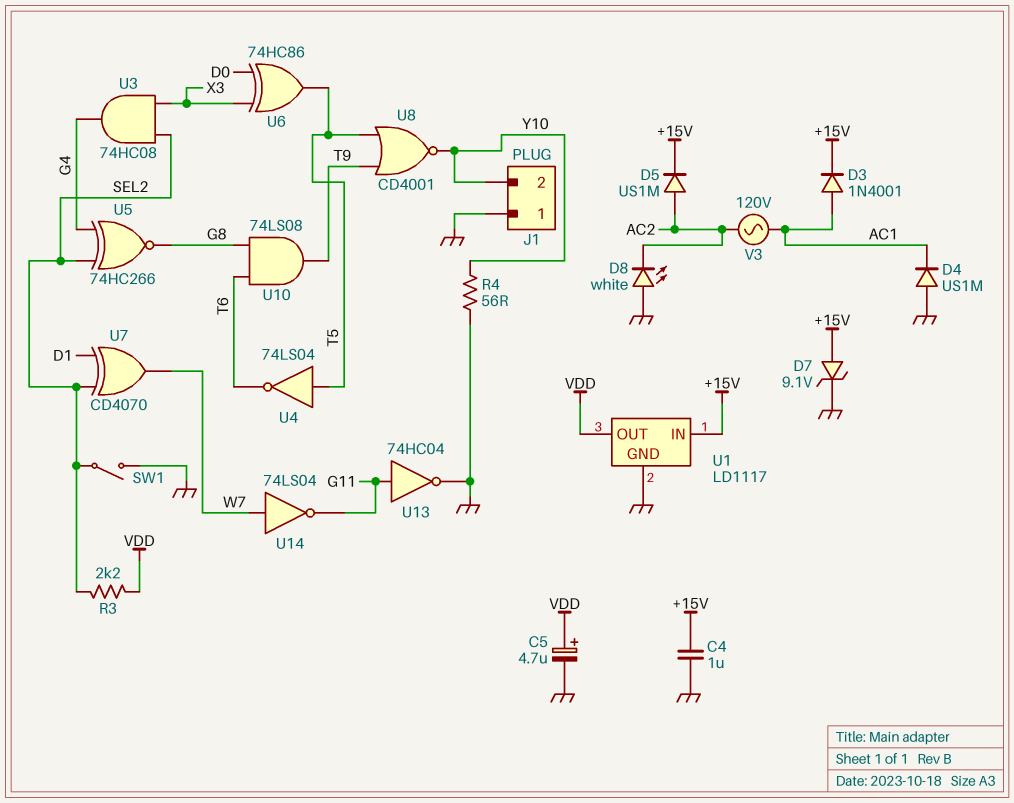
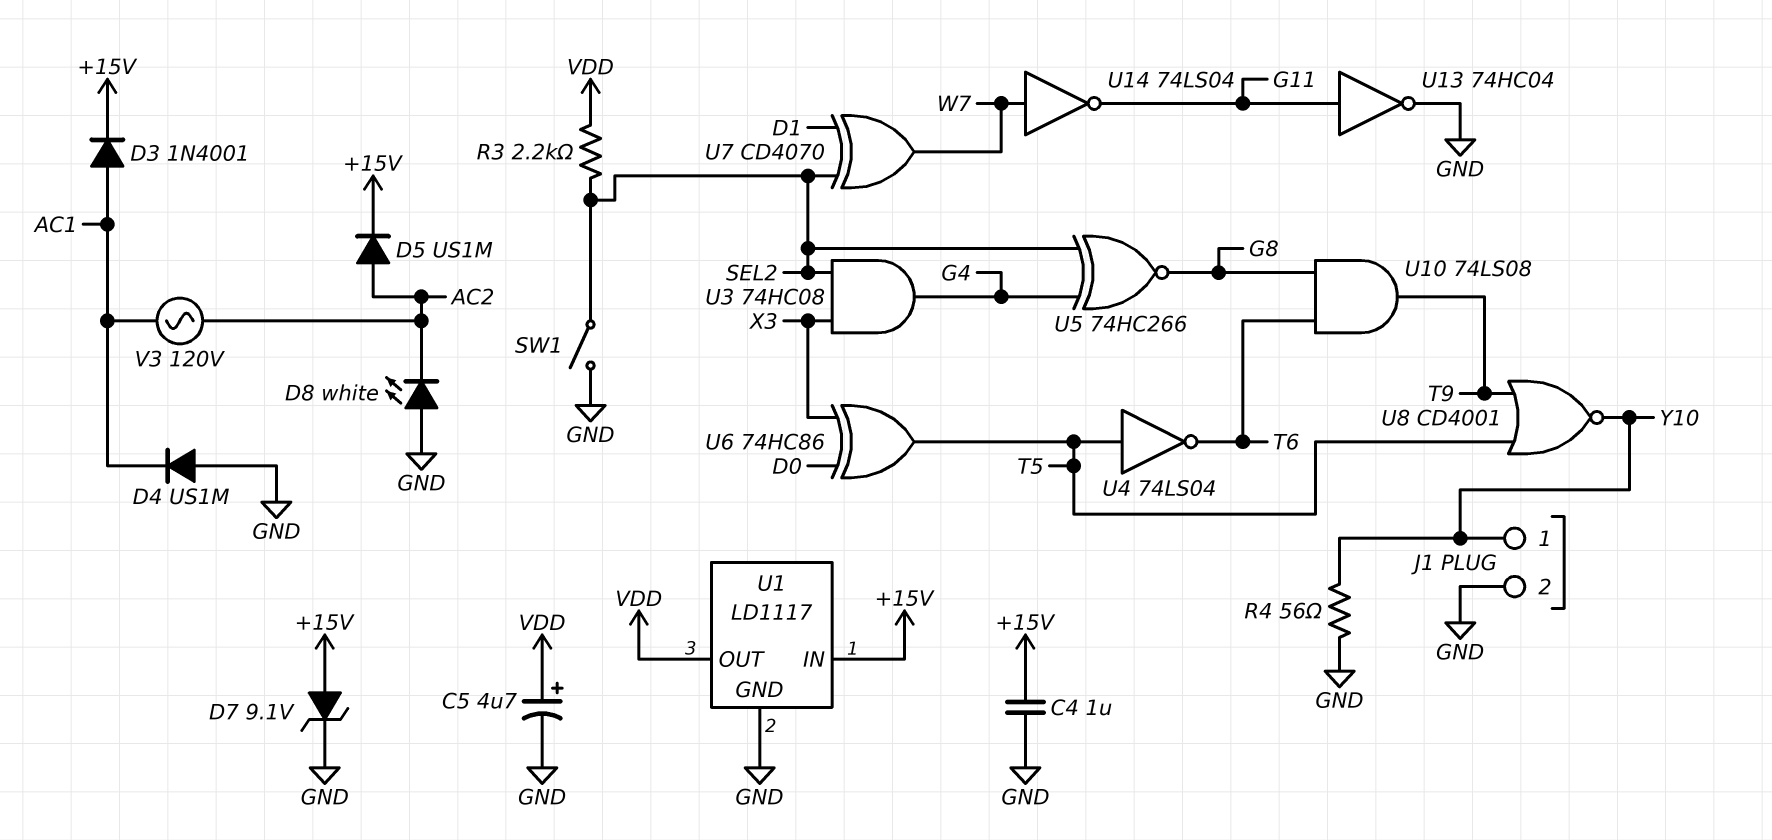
J1 pin 1: GND -> Y10
J1 pin 2: Y10 -> GND

